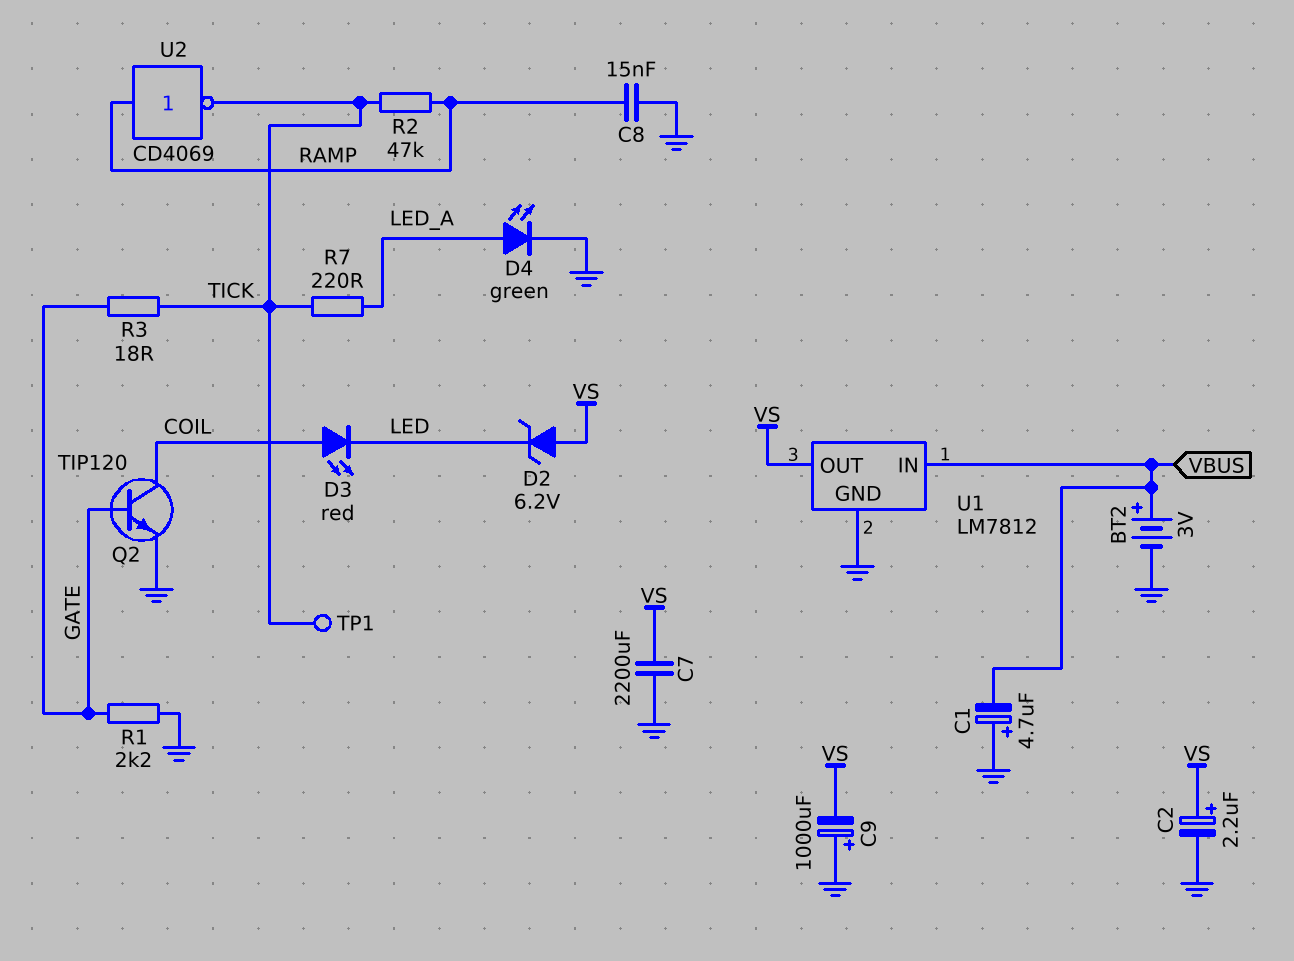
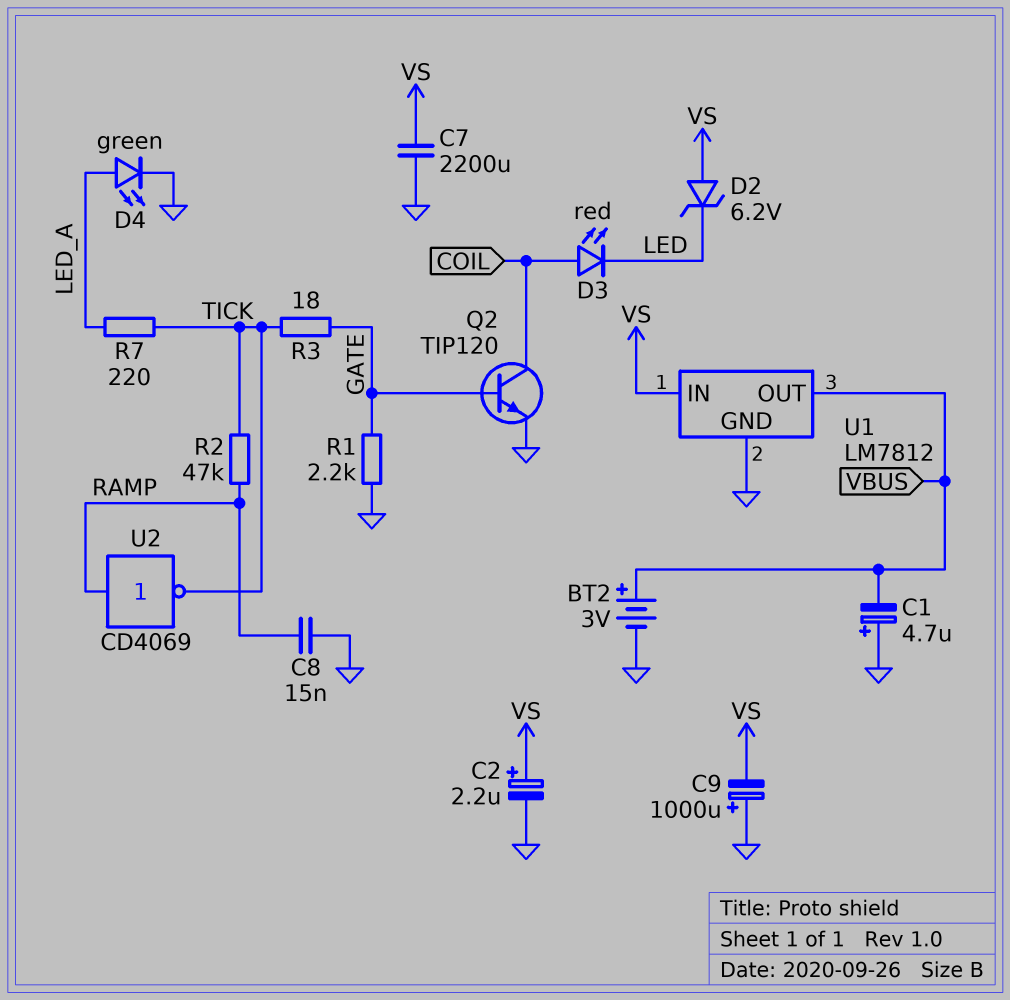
TP1: test point (TICK) -> none
U1 pin IN: VBUS -> VS
U1 pin OUT: VS -> VBUS

